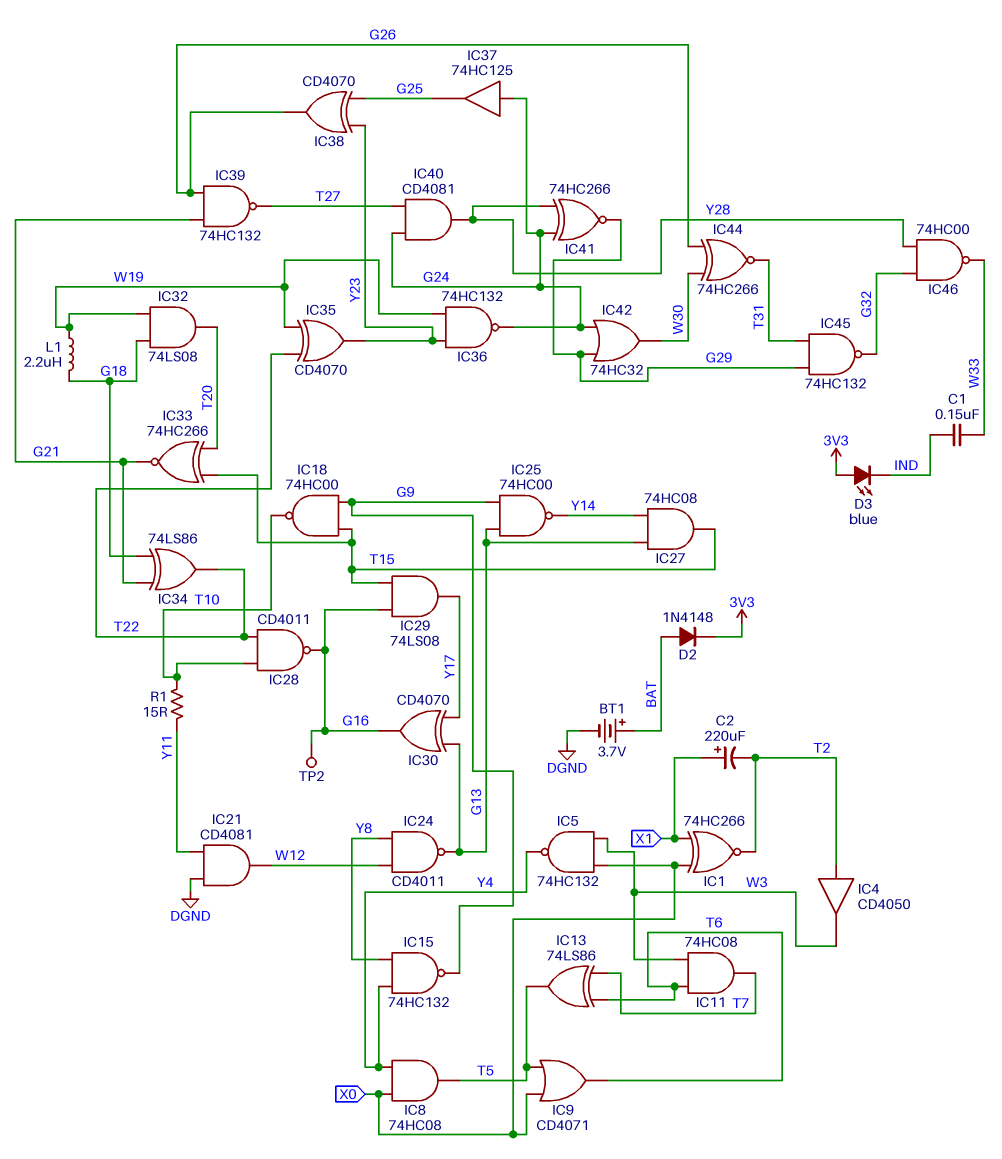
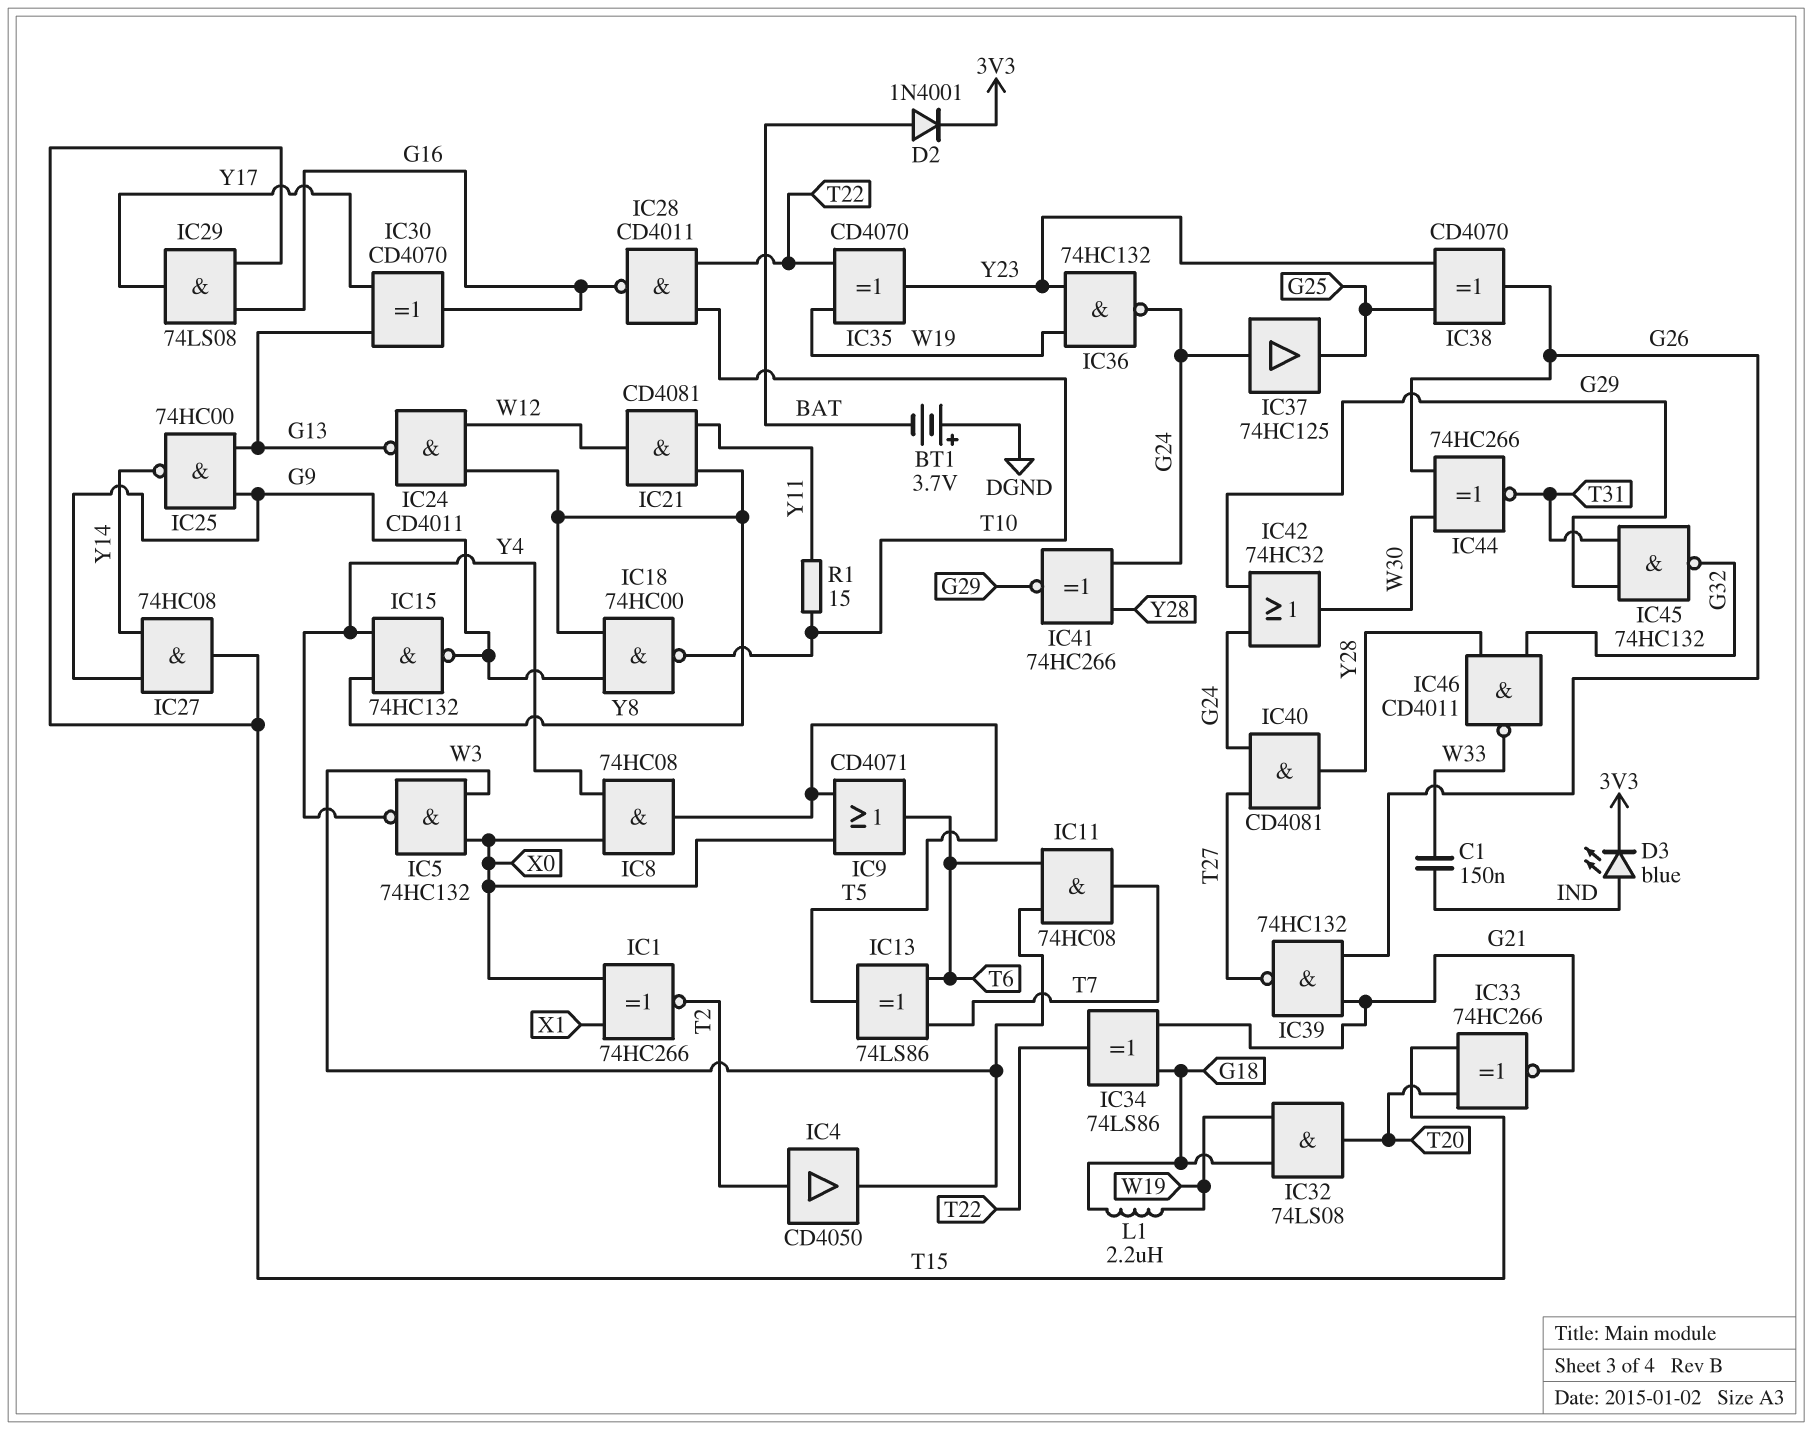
BT1: 3.7V (plus BAT, minus DGND) -> 3.7V (plus DGND, minus BAT)
C2: 220uF (plus X1, minus T2) -> none
D2: diode 1N4148 (A BAT, K 3V3) -> diode 1N4001 (A BAT, K 3V3)
D3: LED blue (A 3V3, K IND) -> LED blue (A IND, K 3V3)
IC18: NAND 74HC00 (in G9, in T15, out T10) -> NAND 74HC00 (in G9, in Y8, out T10)
IC21: AND CD4081 (in DGND, in Y11, out W12) -> AND CD4081 (in Y8, in Y11, out W12)
IC27: AND 74HC08 (in G13, in Y14, out T15) -> AND 74HC08 (in G9, in Y14, out T15)
IC46: NAND 74HC00 (in G32, in Y28, out W33) -> NAND CD4011 (in G32, in Y28, out W33)
TP2: test point (G16) -> none

